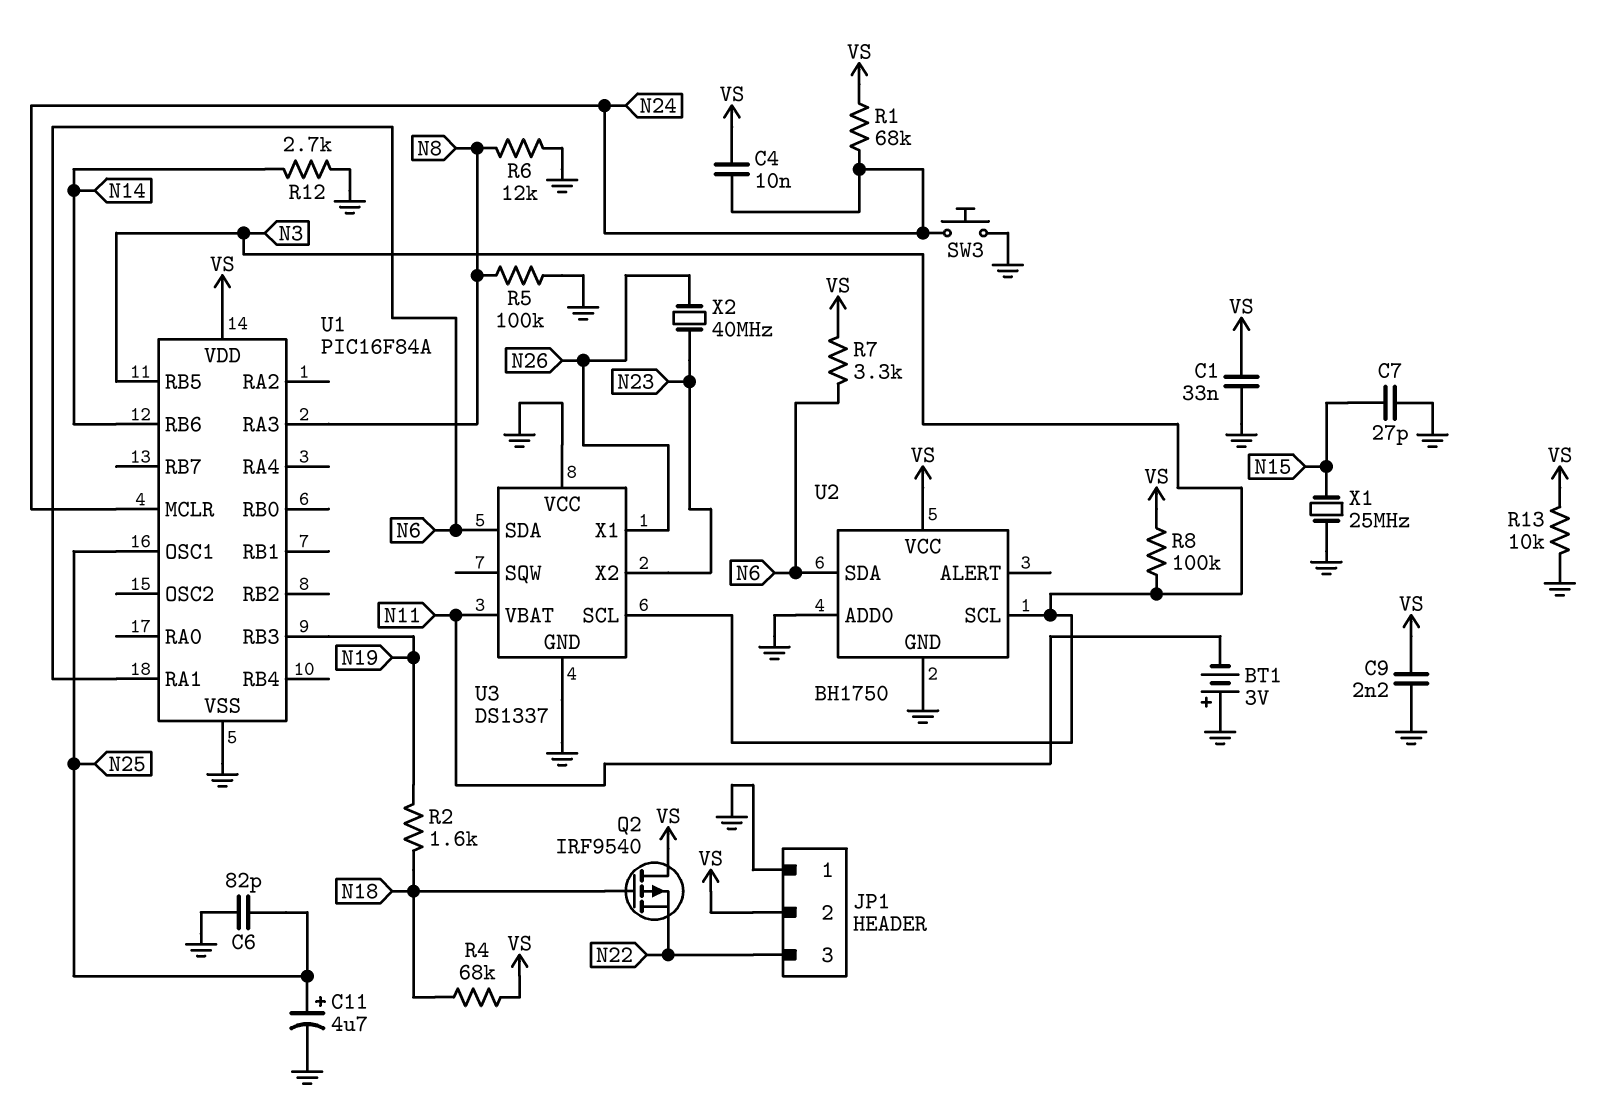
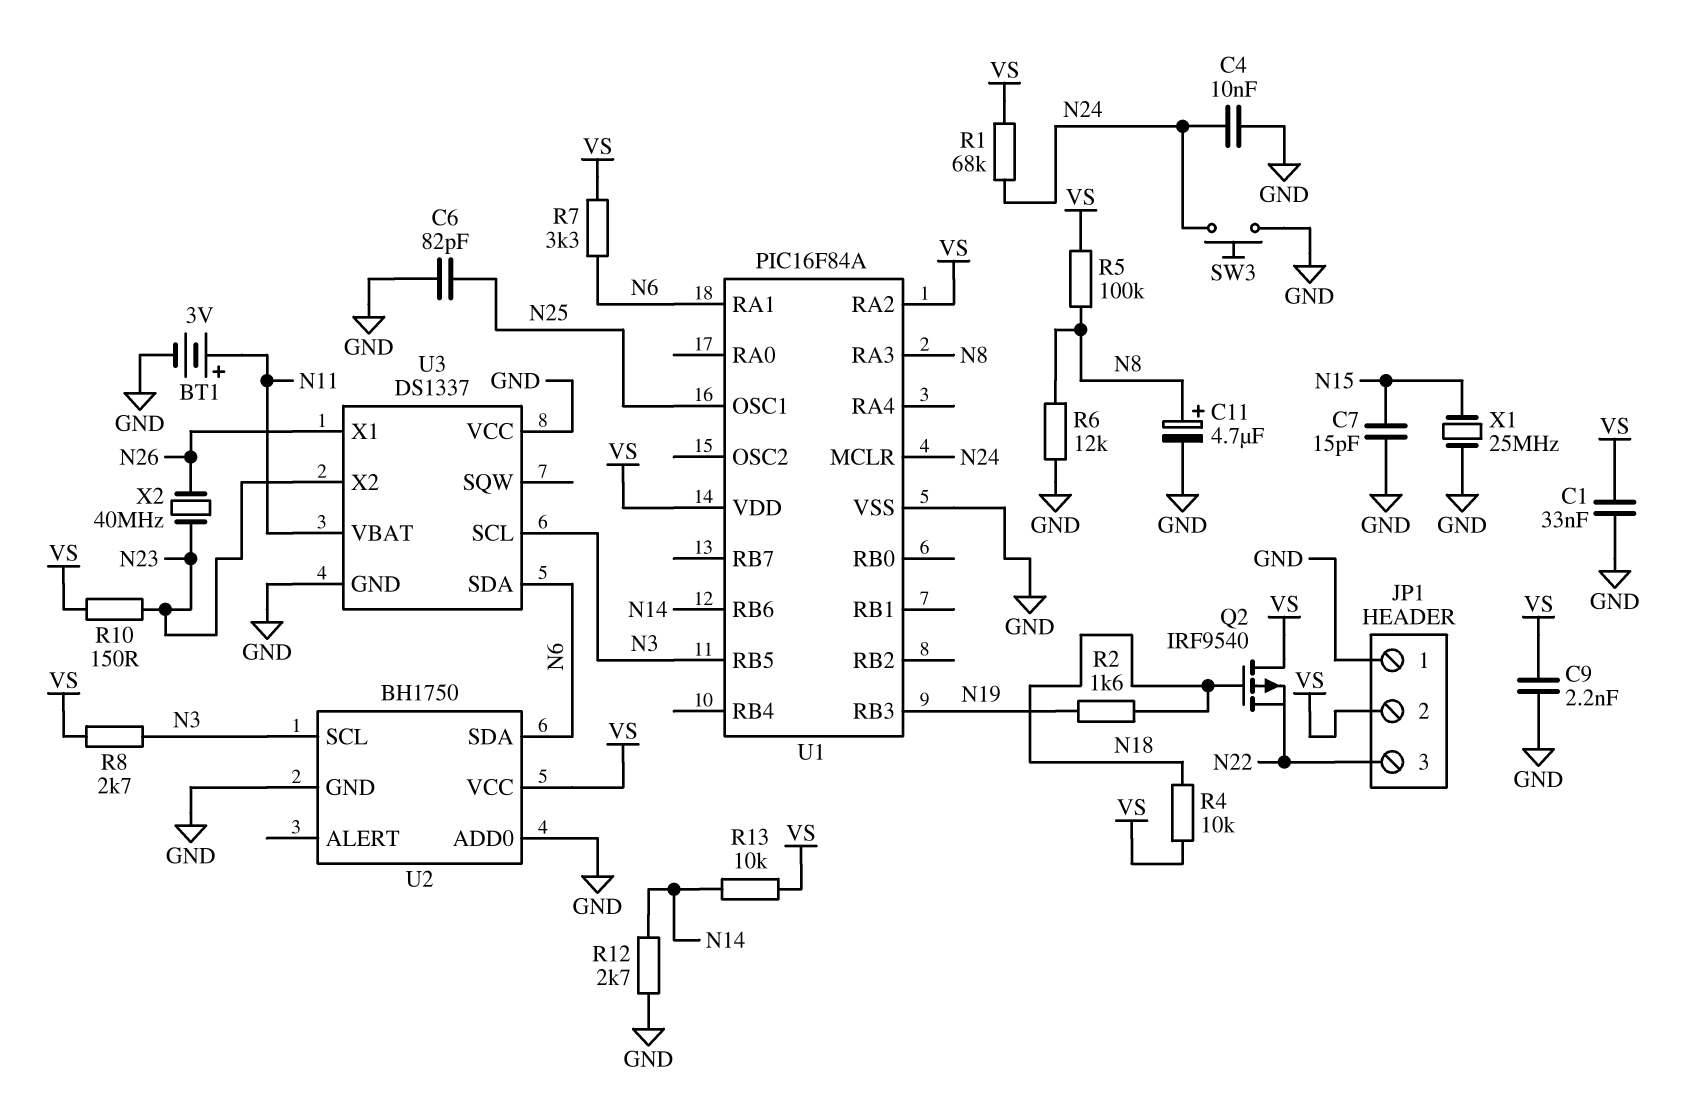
BT1: 3V (plus GND, minus N11) -> 3V (plus N11, minus GND)
C4: 10nF (N24, VS) -> 10nF (GND, N24)
C7: 27pF (GND, N15) -> 15pF (GND, N15)
C11: 4.7uF (plus N25, minus GND) -> 4.7uF (plus N8, minus GND)
R4: 68k (N18, VS) -> 10k (N18, VS)
R5: 100k (GND, N8) -> 100k (N8, VS)
R8: 100k (N3, VS) -> 2.7k (N3, VS)
R10: none -> 150 (N23, VS)
R13: 10k (GND, VS) -> 10k (N14, VS)
U1 pin RA2: none -> VS

